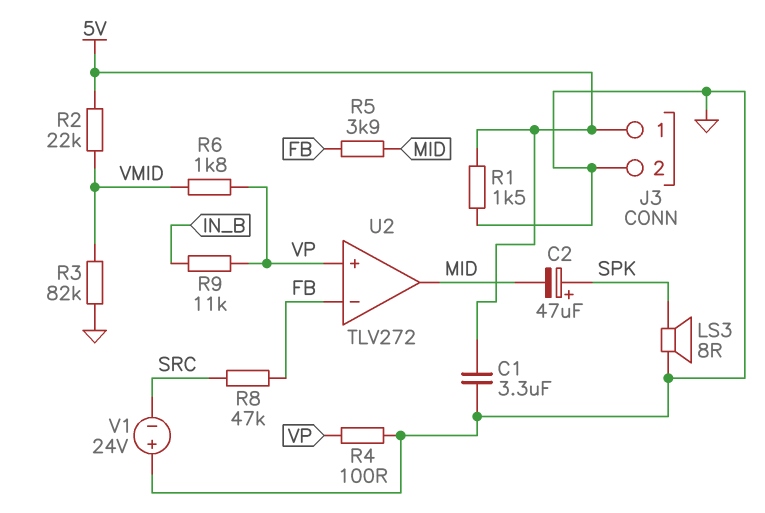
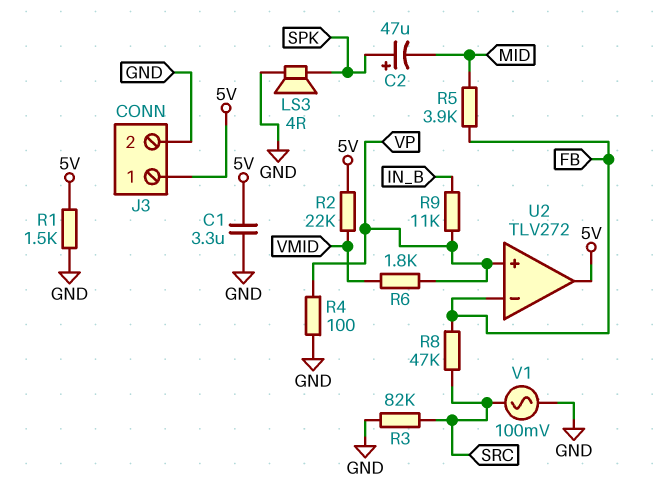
LS3: speaker 8R (GND, SPK) -> speaker 4R (GND, SPK)
R3: 82k (GND, VMID) -> 82k (GND, SRC)
U2 pin out: MID -> 5V
V1: 24V (plus GND, minus SRC) -> AC 100mV (GND, SRC)

